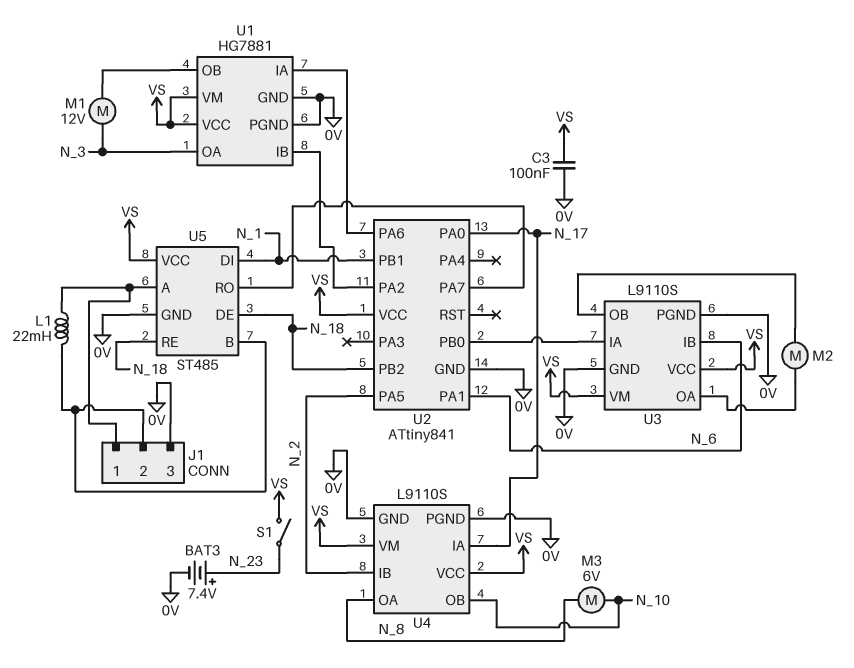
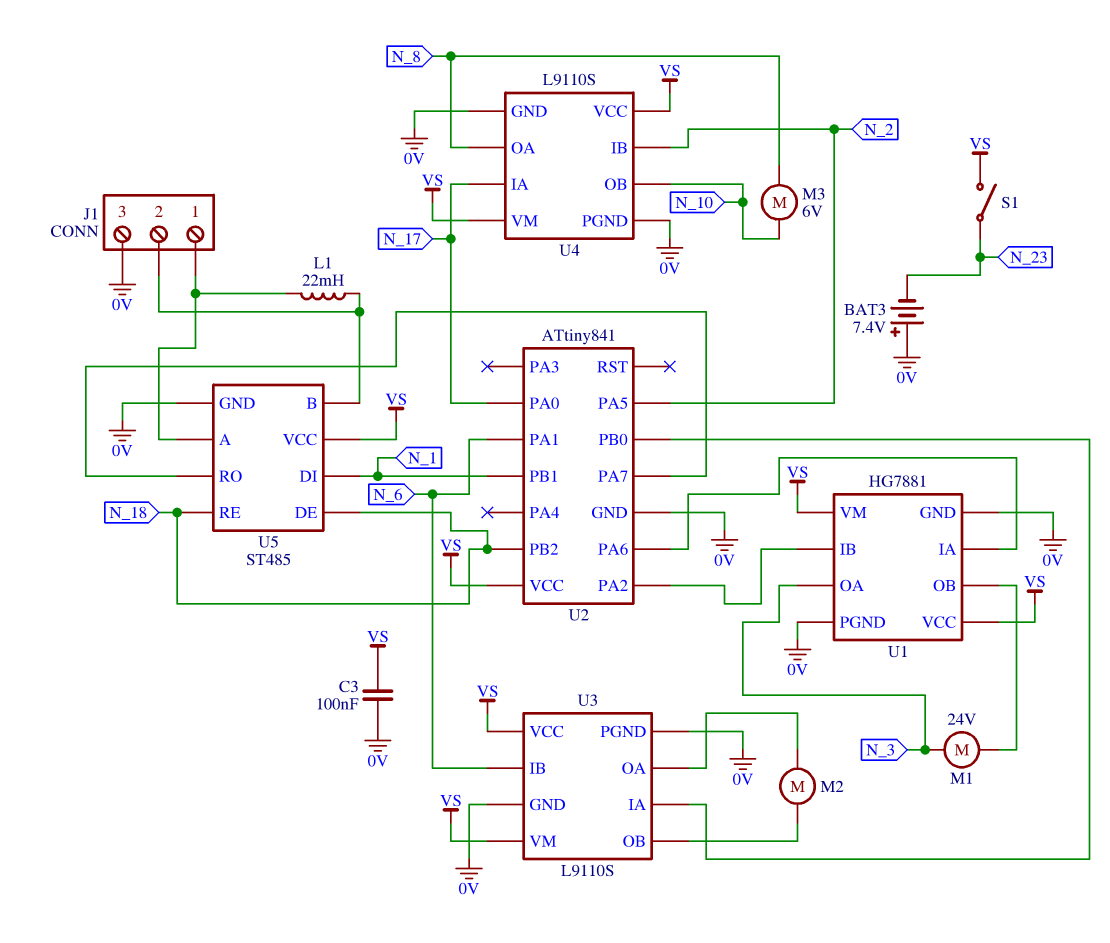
BAT3: 7.4V (plus N_23, minus 0V) -> 7.4V (plus 0V, minus N_23)
M1: motor 12V (N_3, U1/OB) -> motor 24V (N_3, U1/OB)

